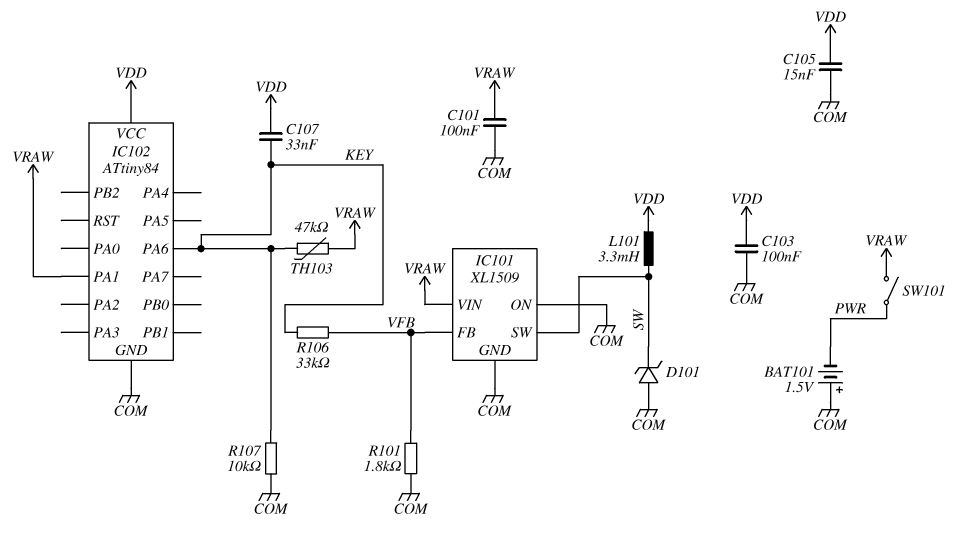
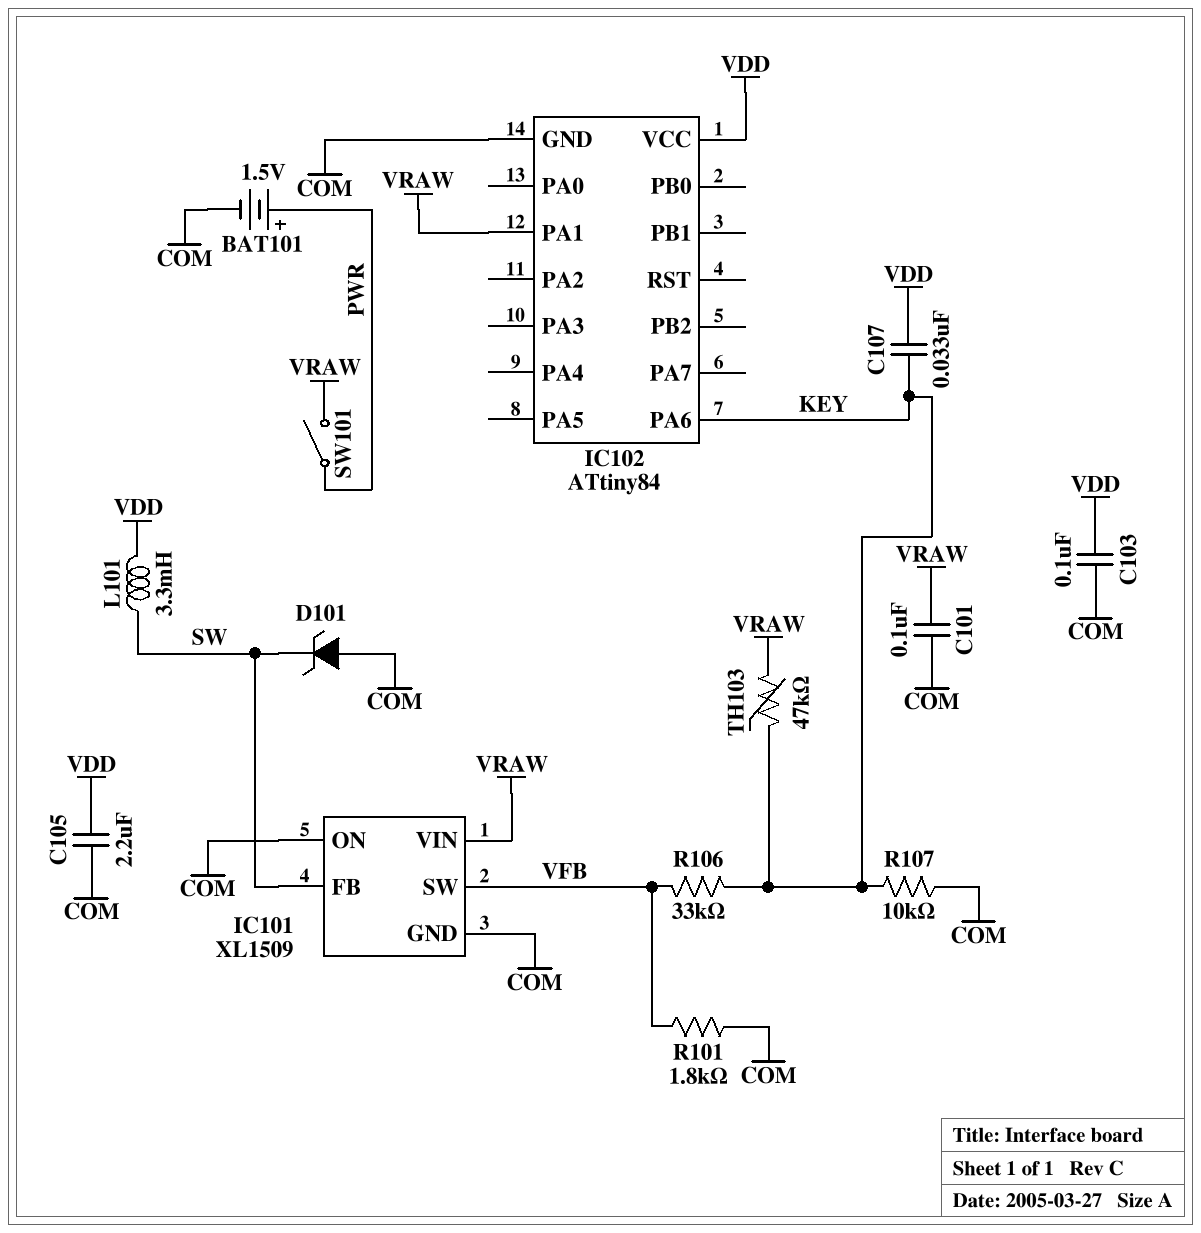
BAT101: 1.5V (plus COM, minus PWR) -> 1.5V (plus PWR, minus COM)
C105: 15nF (COM, VDD) -> 2.2uF (COM, VDD)
IC101 pin FB: VFB -> SW
IC101 pin SW: SW -> VFB

